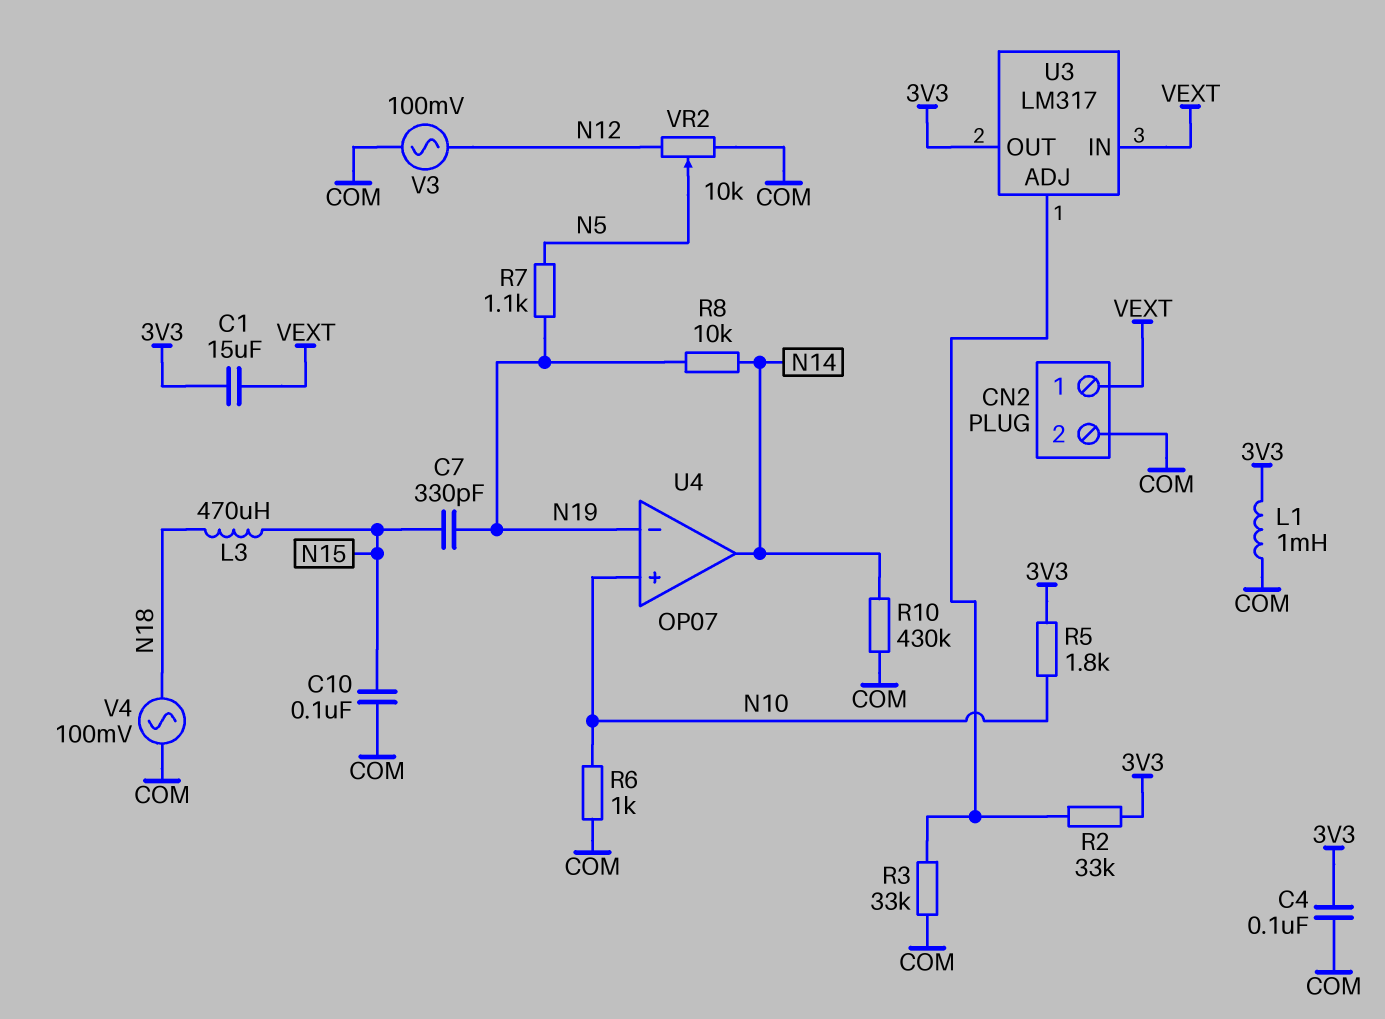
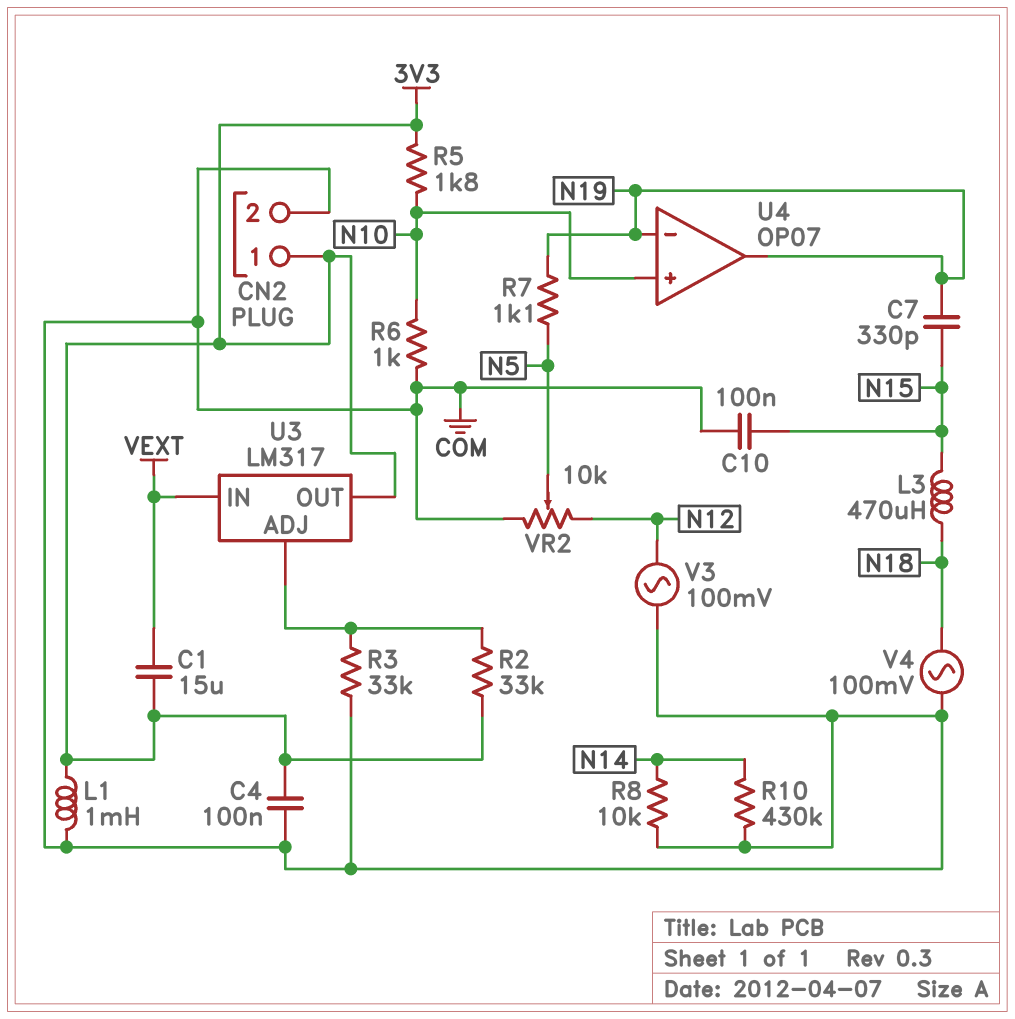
CN2 pin 1: VEXT -> 3V3
R8: 10k (N14, N19) -> 10k (COM, N14)
U4 pin out: N14 -> N19

